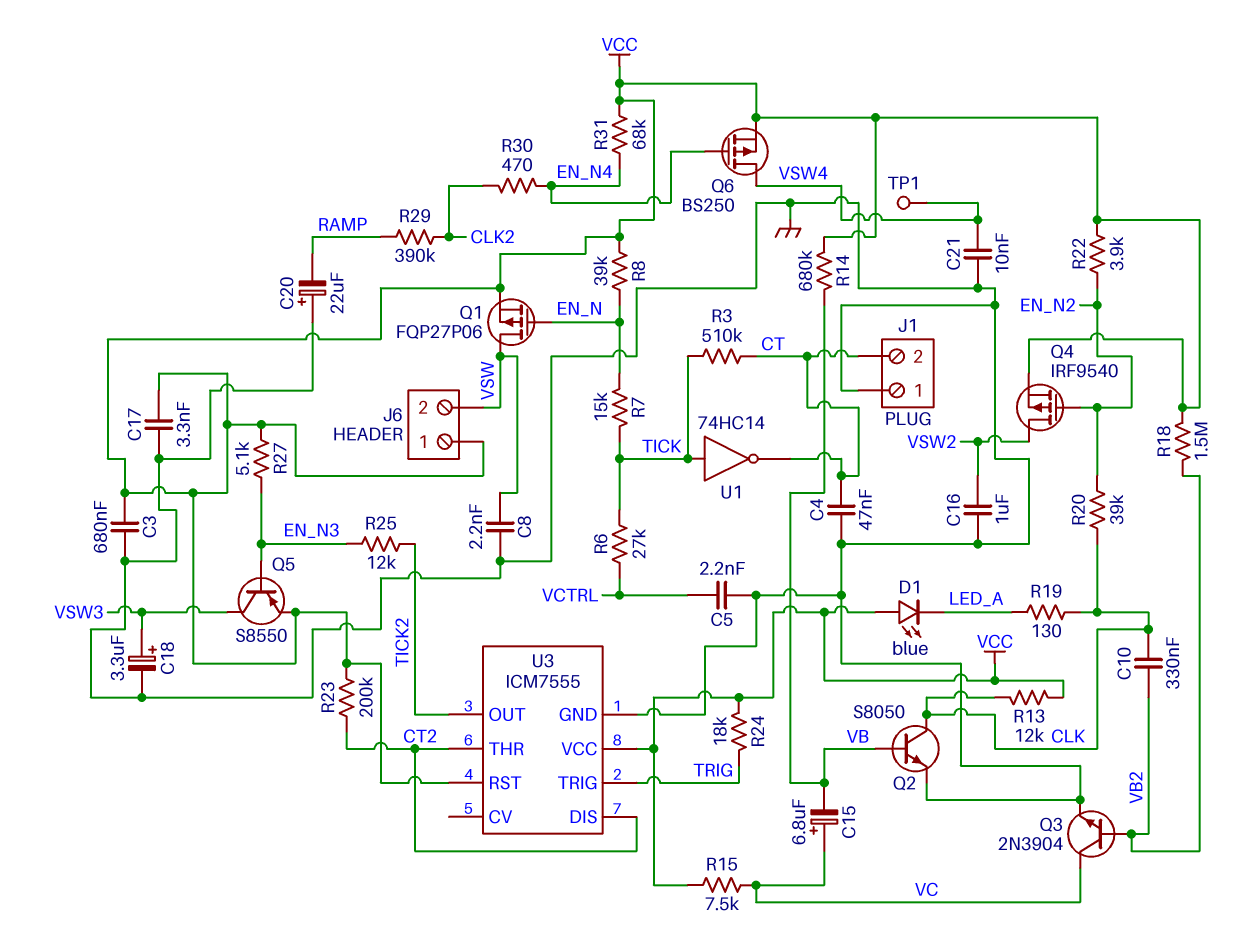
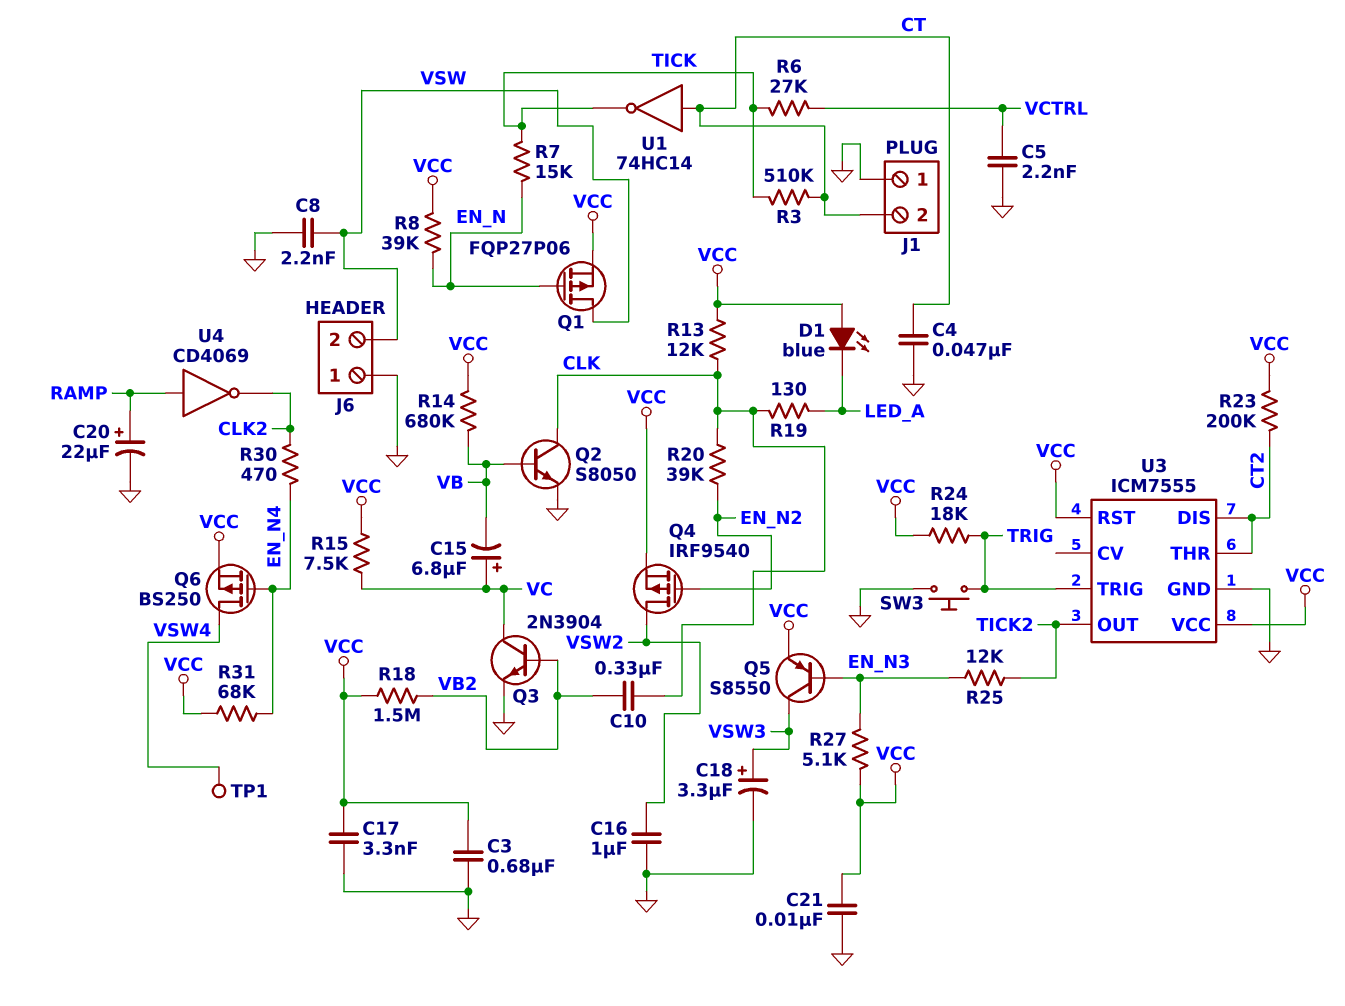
C20: 22uF (plus GND, minus RAMP) -> 22uF (plus RAMP, minus GND)
C21: 10nF (GND, VSW4) -> 10nF (GND, VCC)
J6 pin 1: VCC -> GND
R22: 3.9k (EN_N2, VCC) -> none
R29: 390k (CLK2, RAMP) -> none
SW3: none -> button (GND, TRIG)
U1: NOT 74HC14 (in TICK, out CT) -> NOT 74HC14 (in CT, out TICK)
U4: none -> NOT CD4069 (in RAMP, out CLK2)

